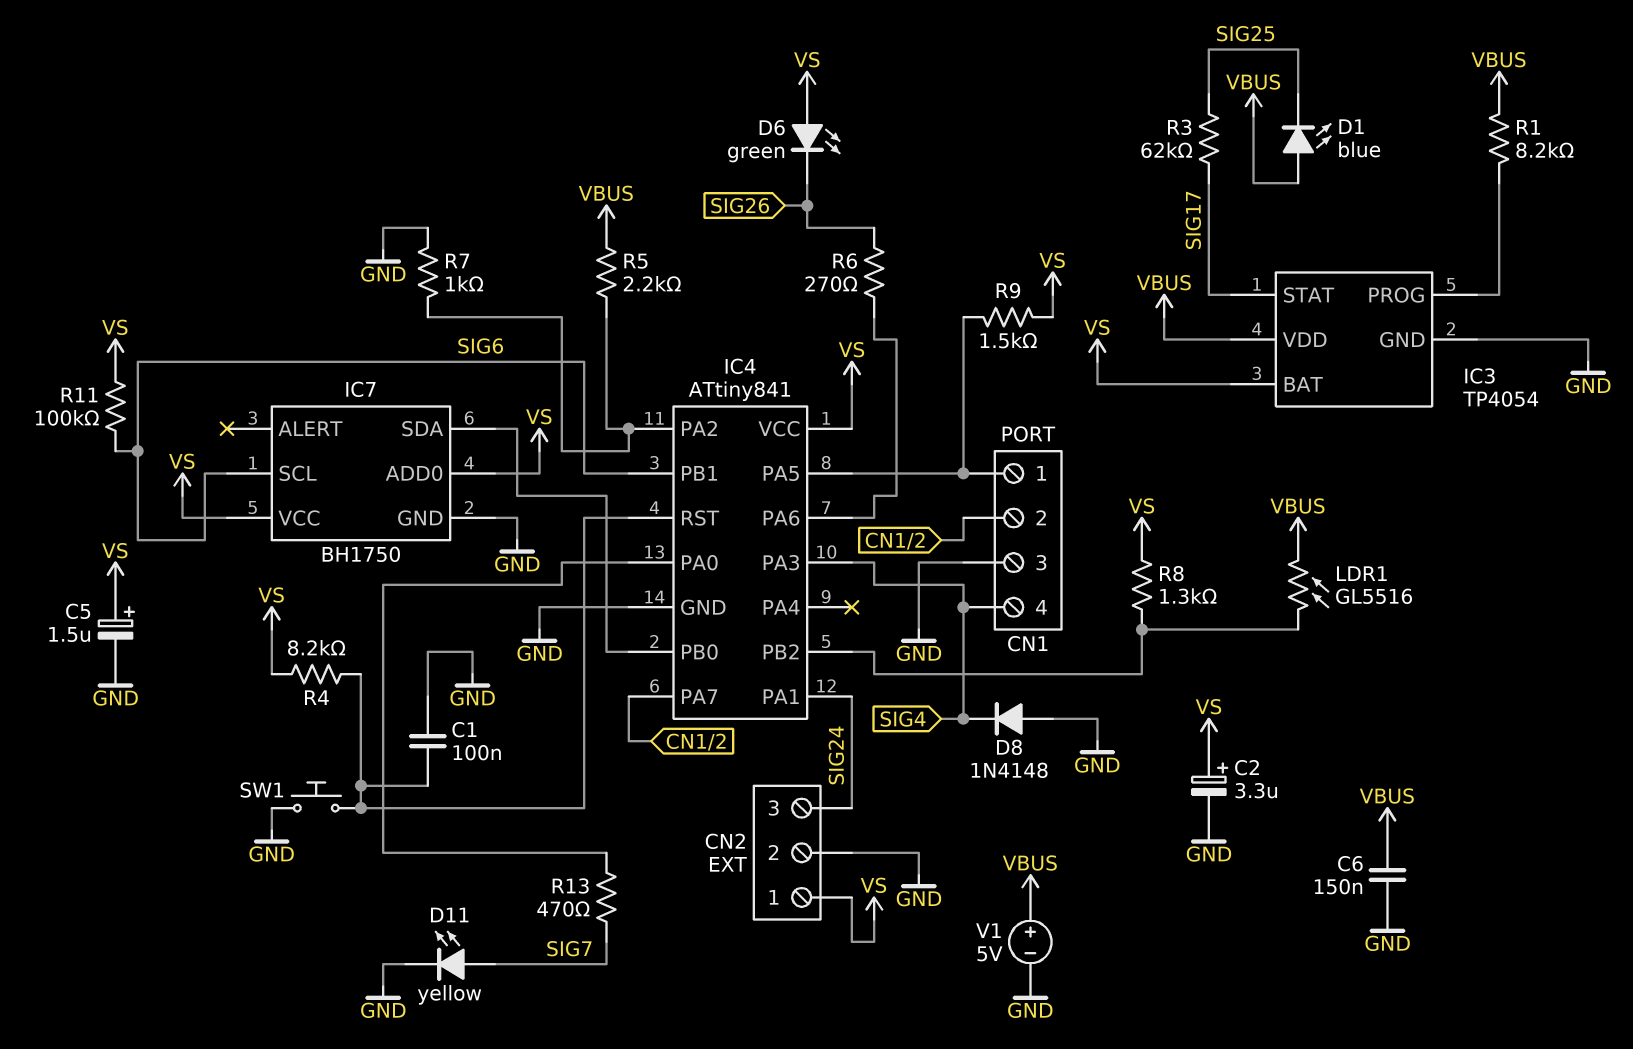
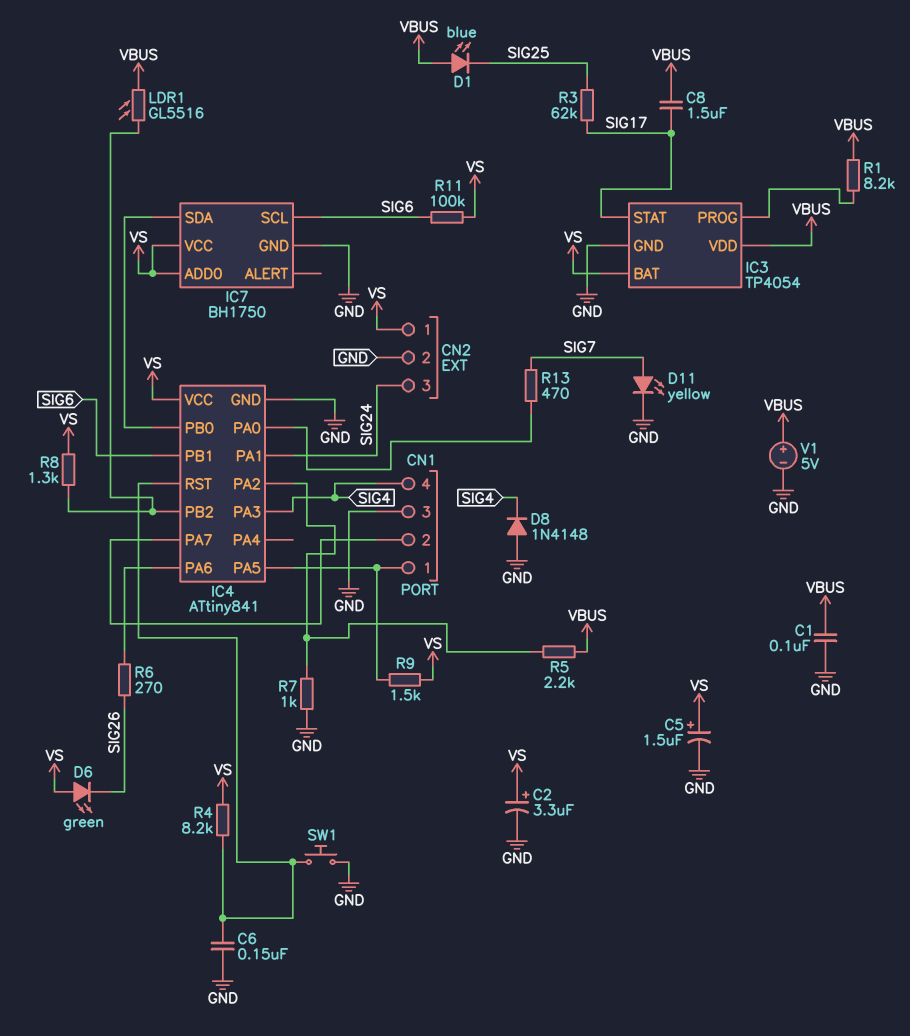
C1: 100nF (GND, IC4/RST) -> 100nF (GND, VBUS)
C6: 150nF (GND, VBUS) -> 150nF (GND, IC4/RST)
C8: none -> 1.5uF (SIG17, VBUS)

